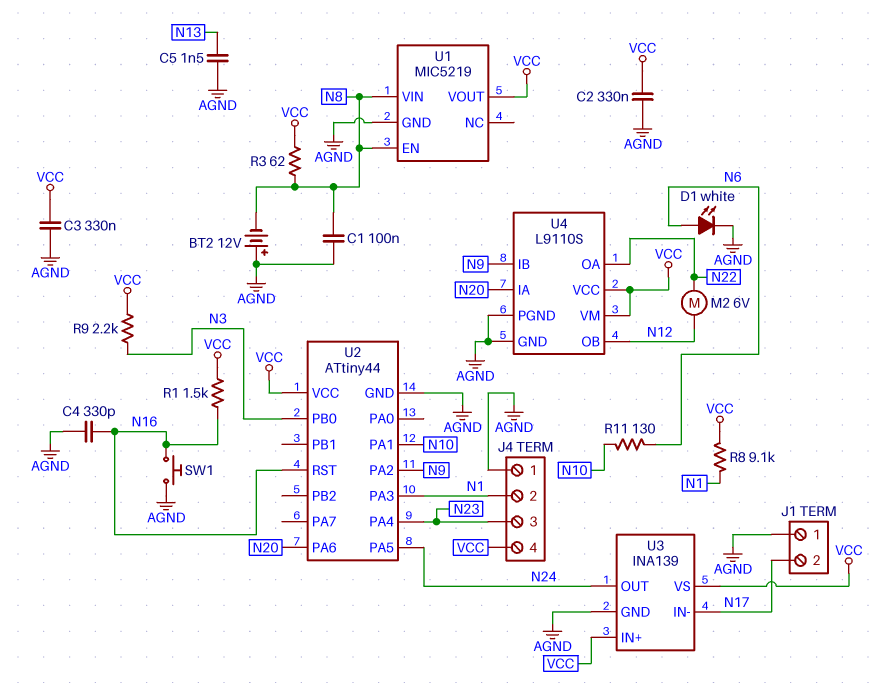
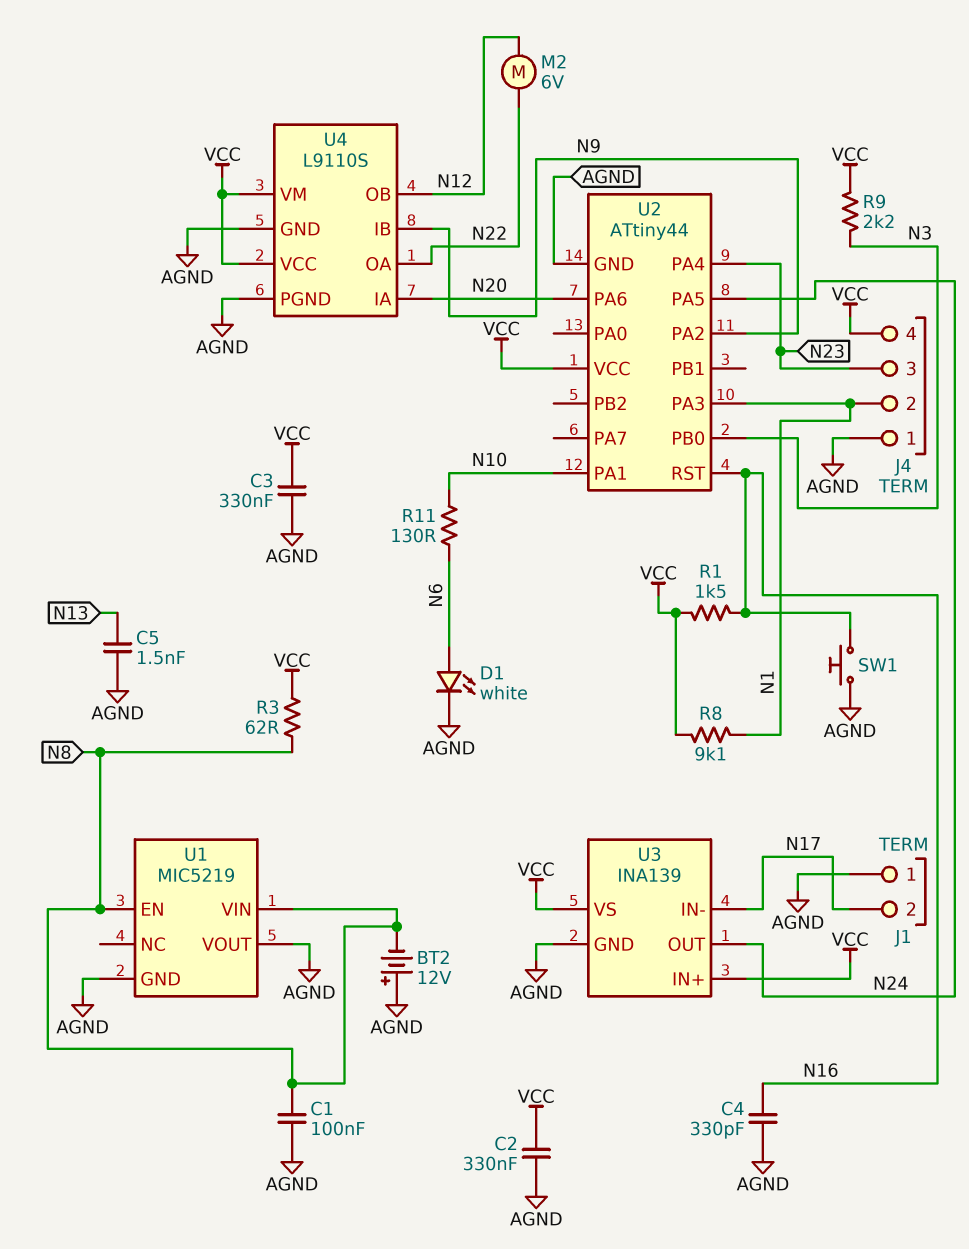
U1 pin VOUT: VCC -> AGND

